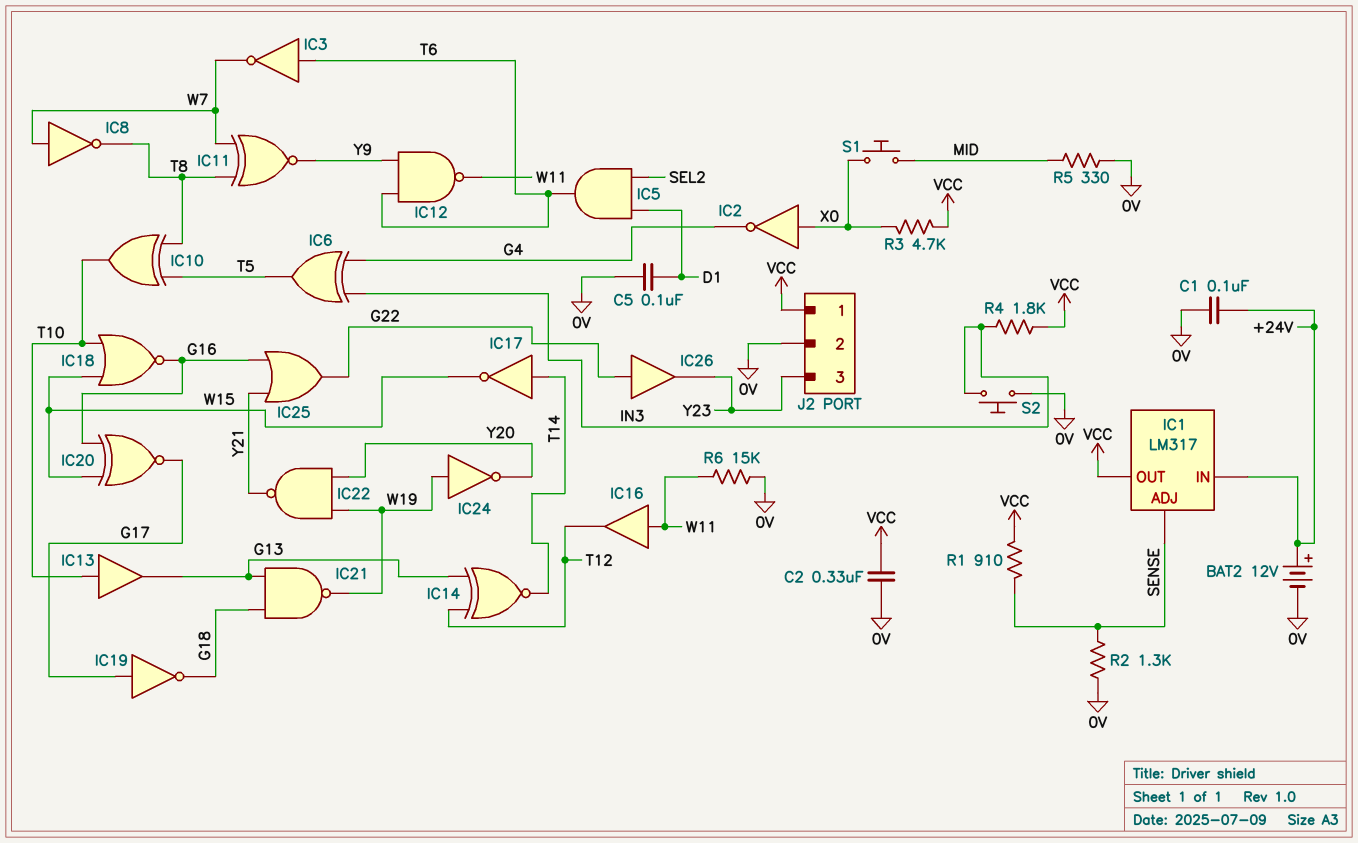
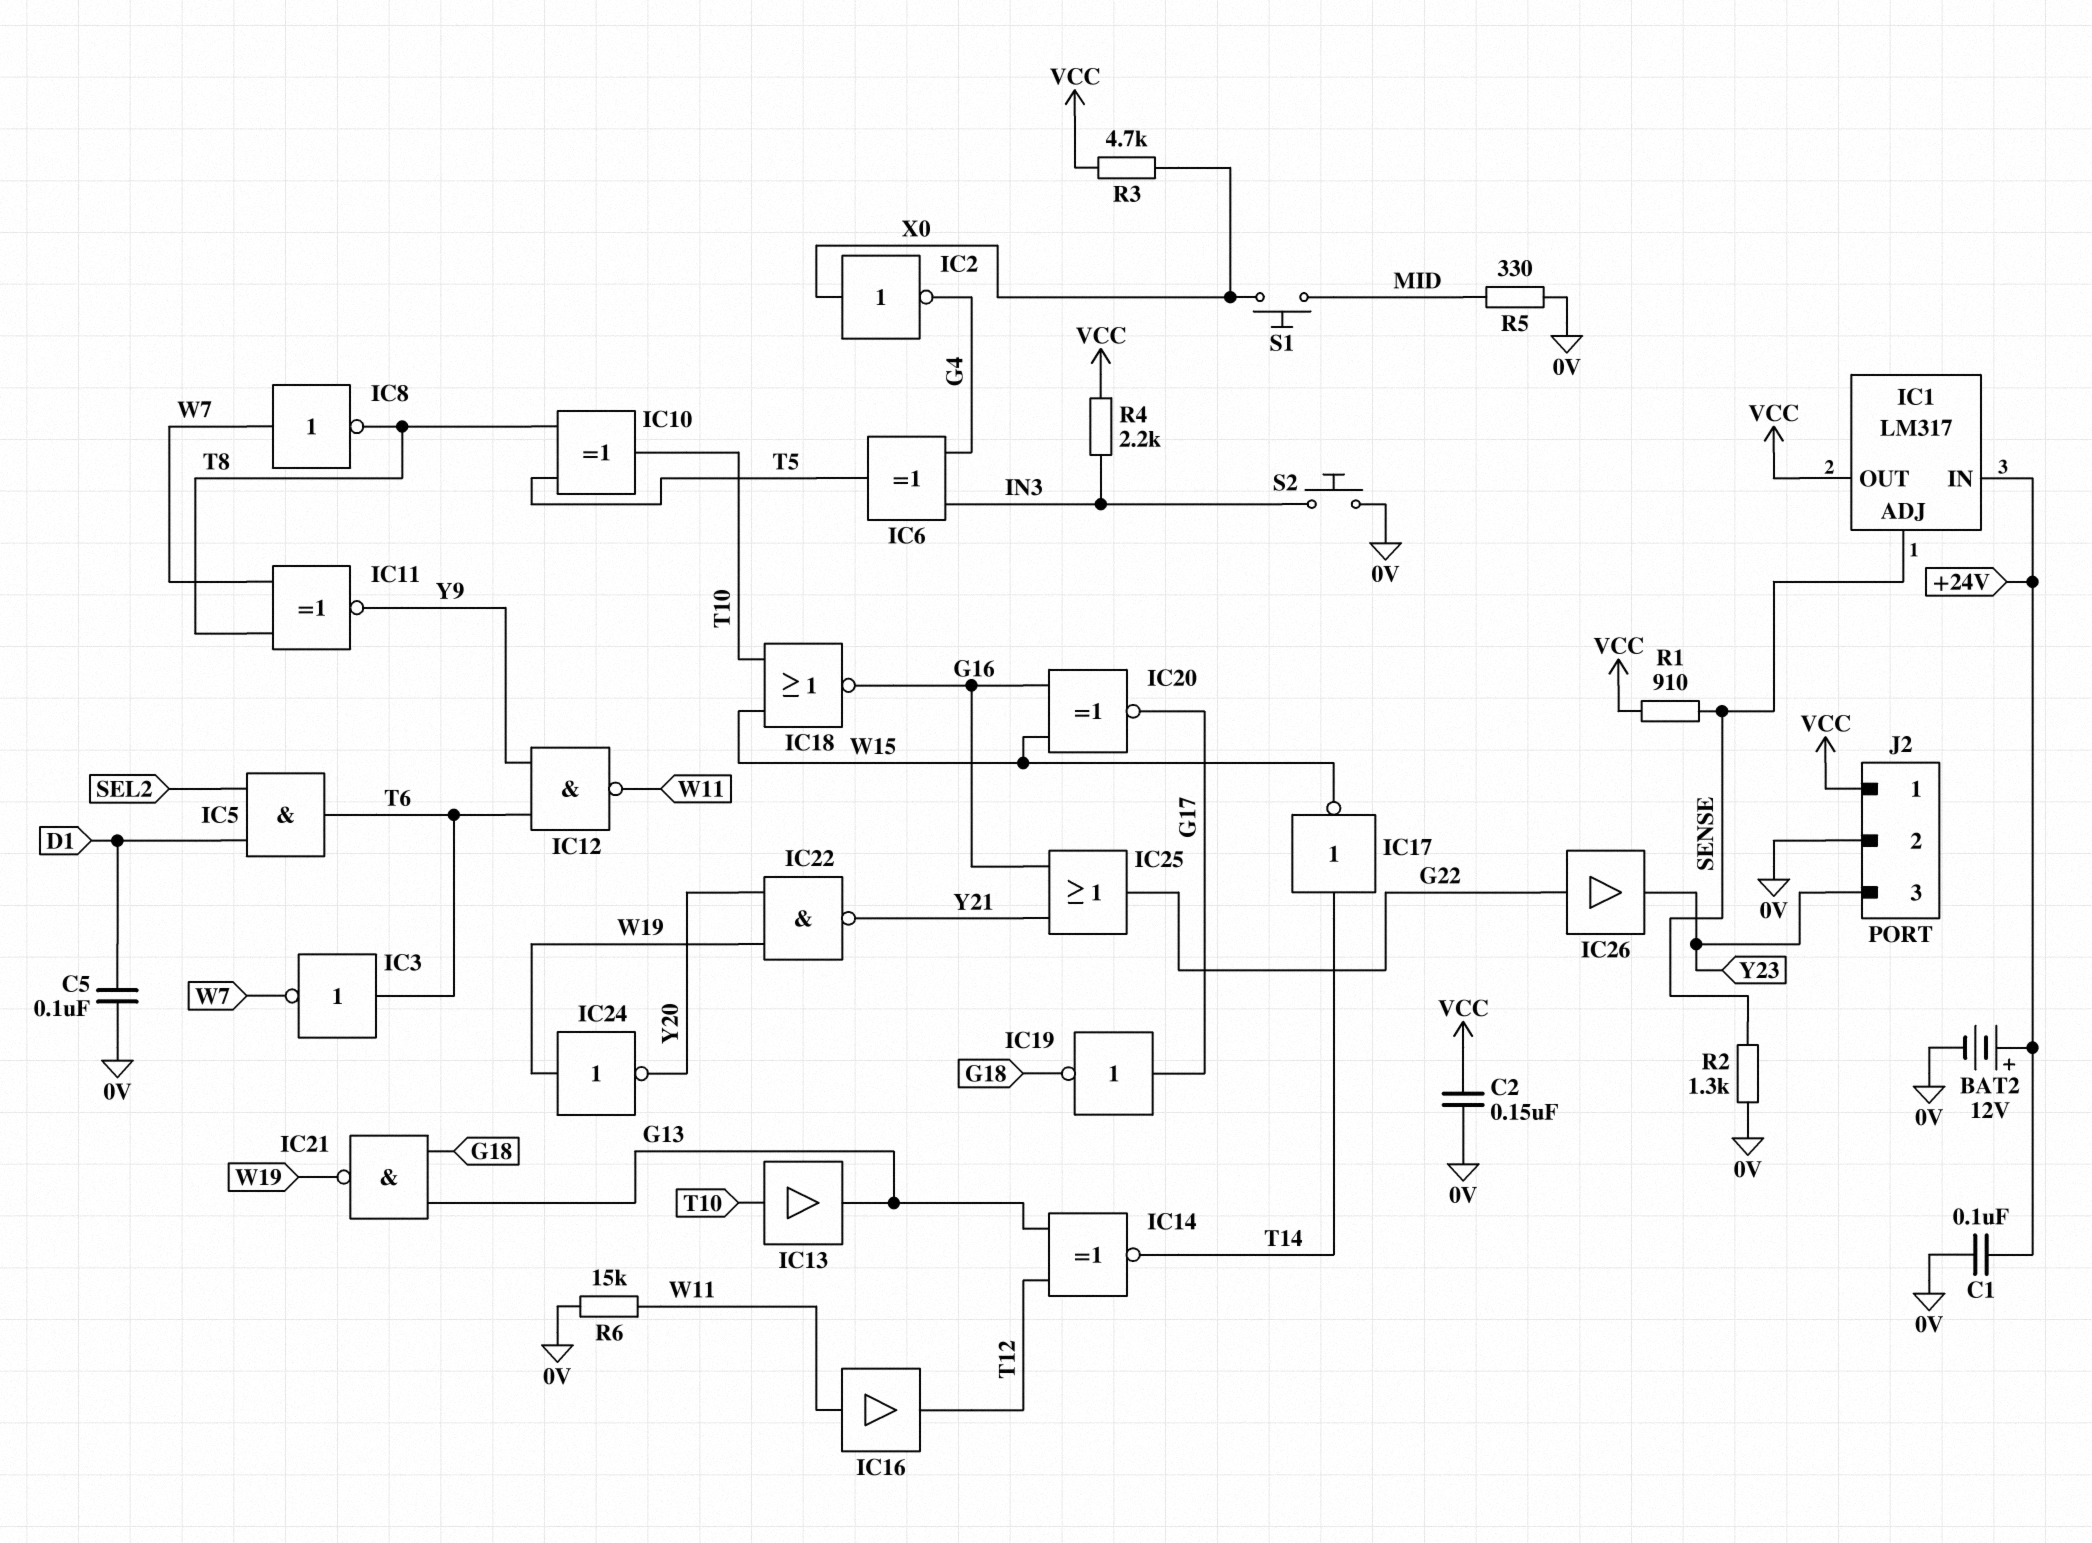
C2: 330nF (0V, VCC) -> 150nF (0V, VCC)
R4: 1.8k (IN3, VCC) -> 2.2k (IN3, VCC)

